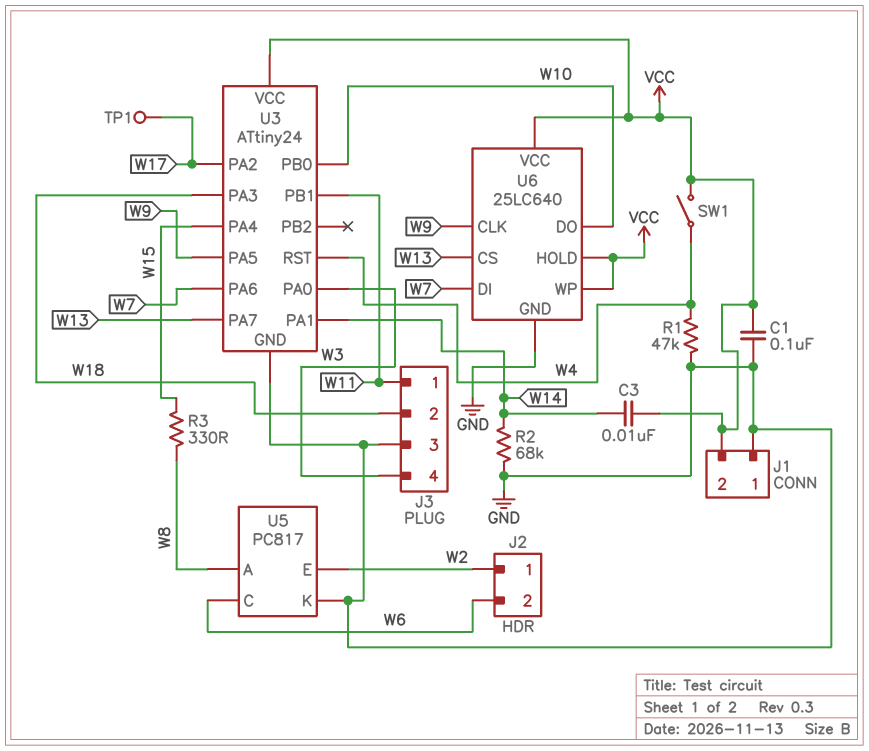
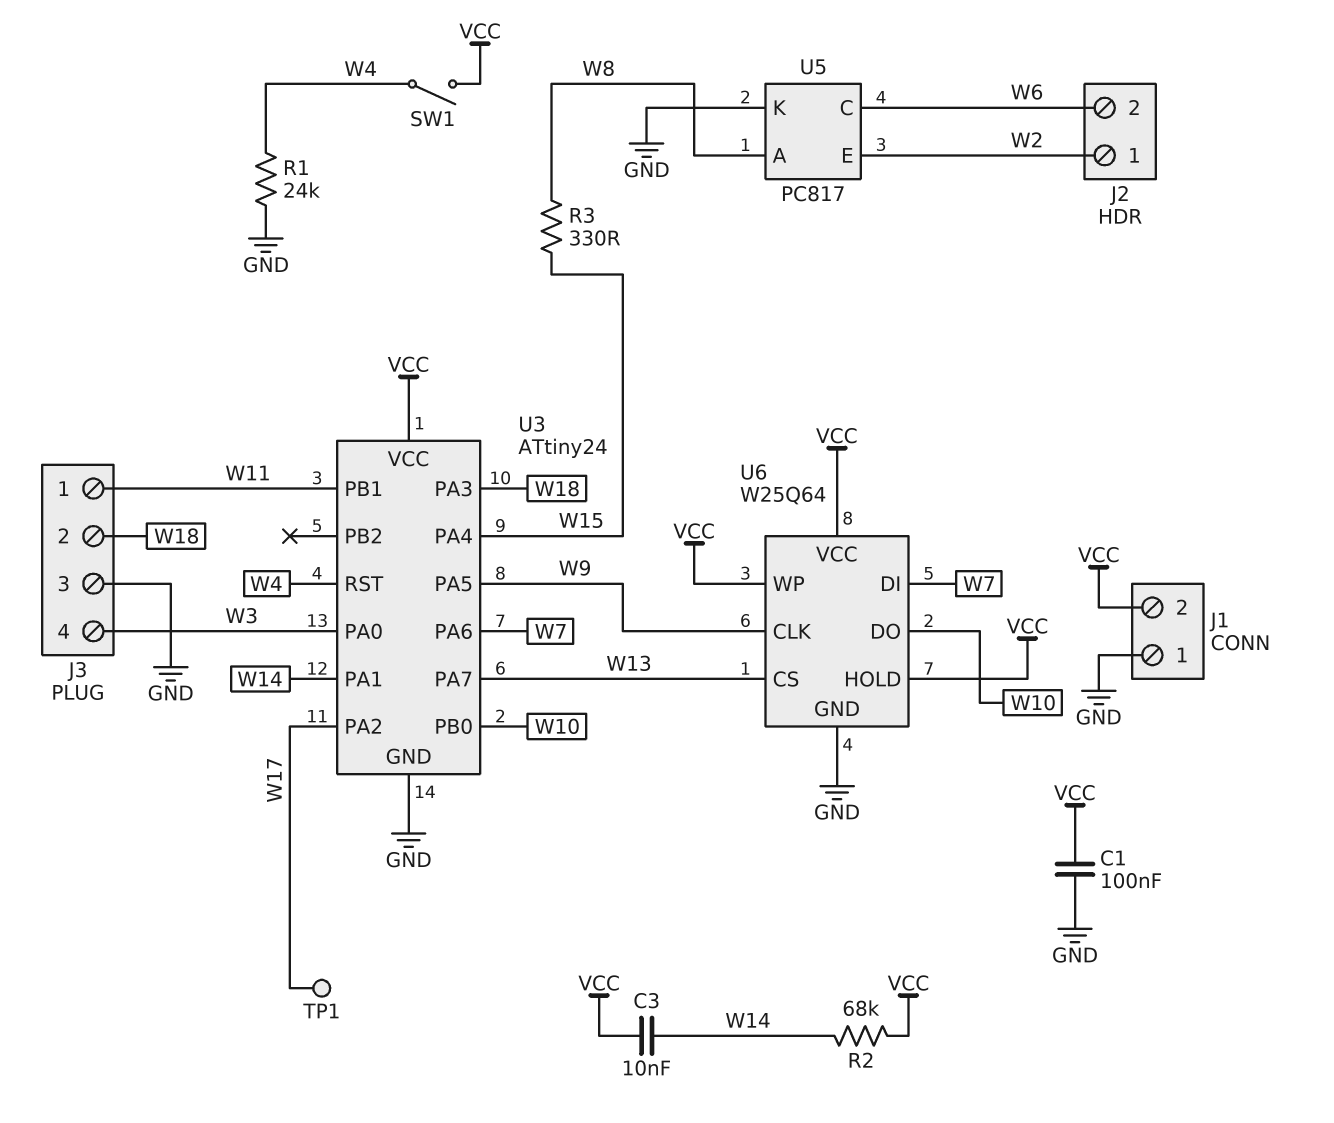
R1: 47k (GND, W4) -> 24k (GND, W4)
R2: 68k (GND, W14) -> 68k (VCC, W14)
U6: 25LC640 -> W25Q64

